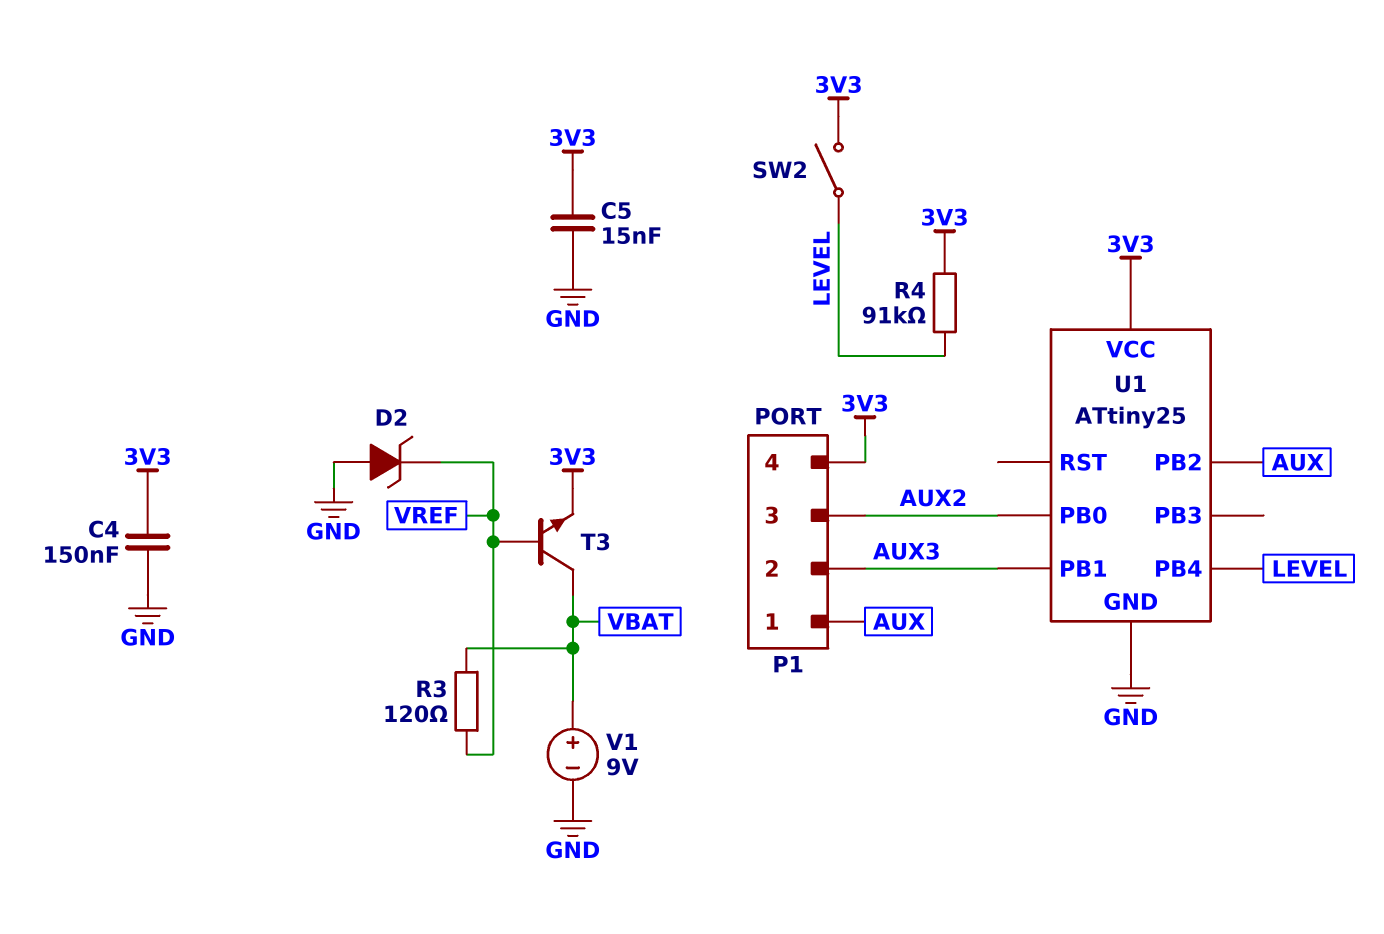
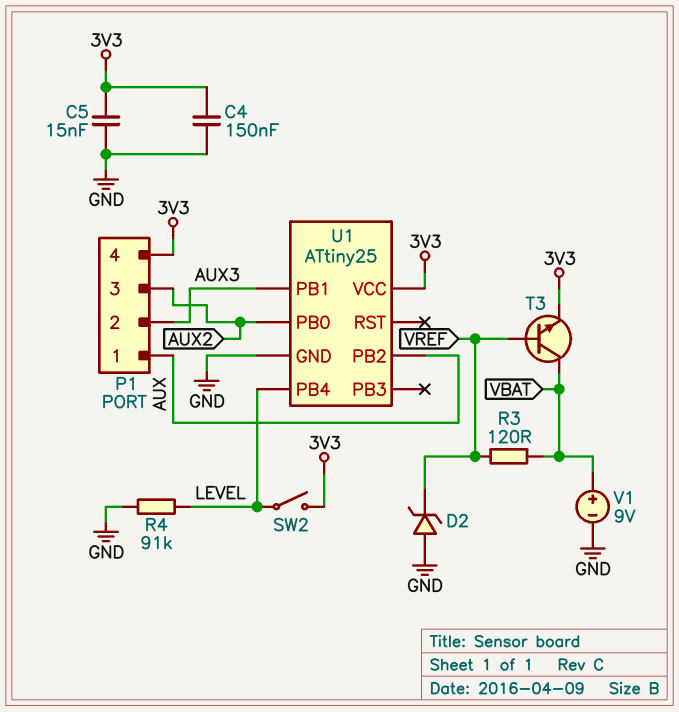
R4: 91k (3V3, LEVEL) -> 91k (GND, LEVEL)

